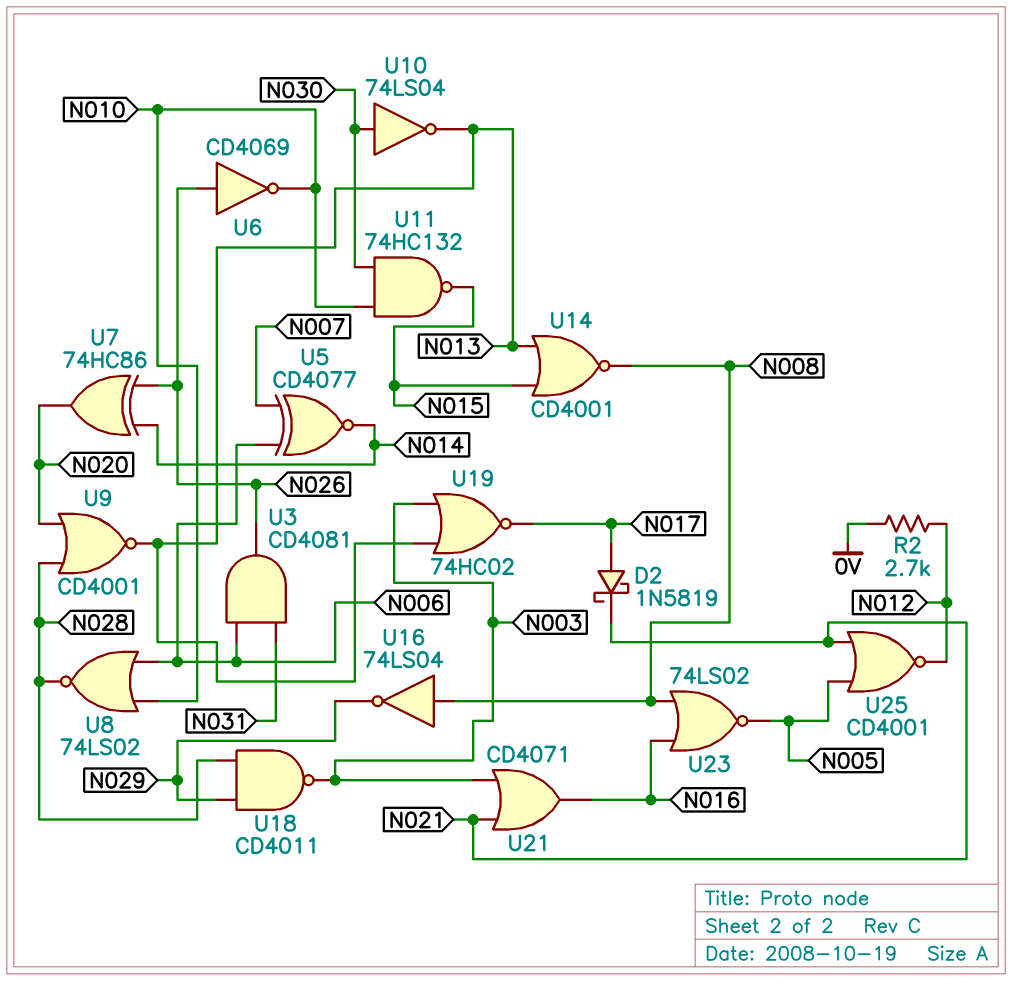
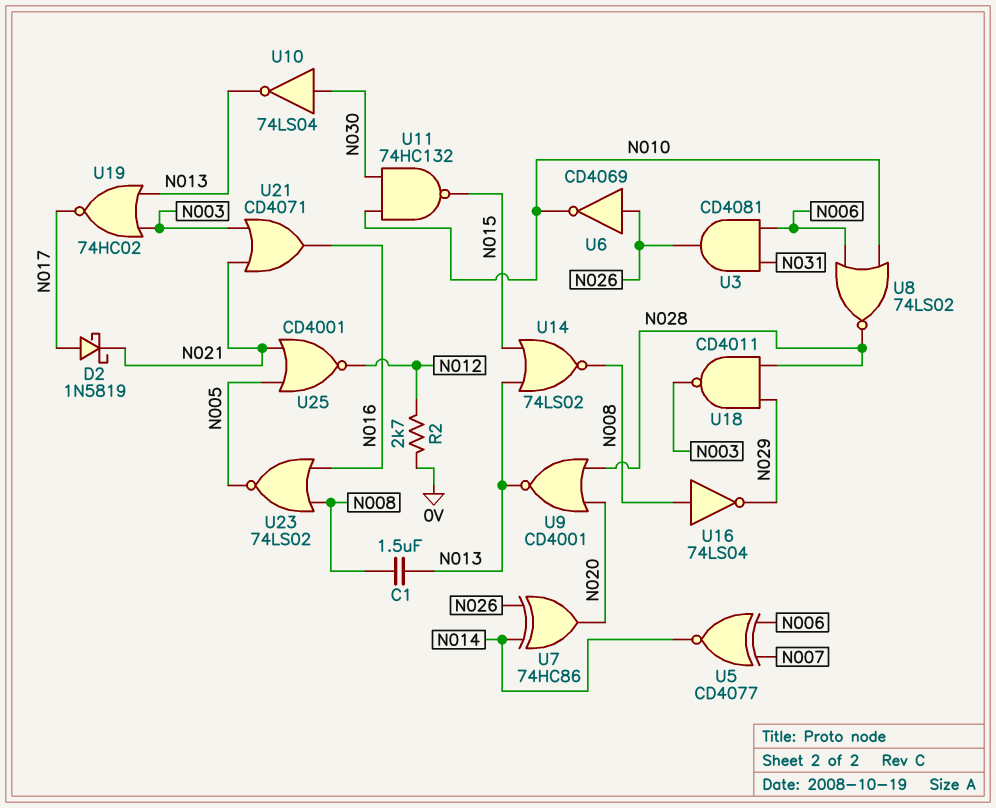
C1: none -> 1.5uF (N008, N013)
U14: NOR CD4001 (in N013, in N015, out N008) -> NOR 74LS02 (in N013, in N015, out N008)

